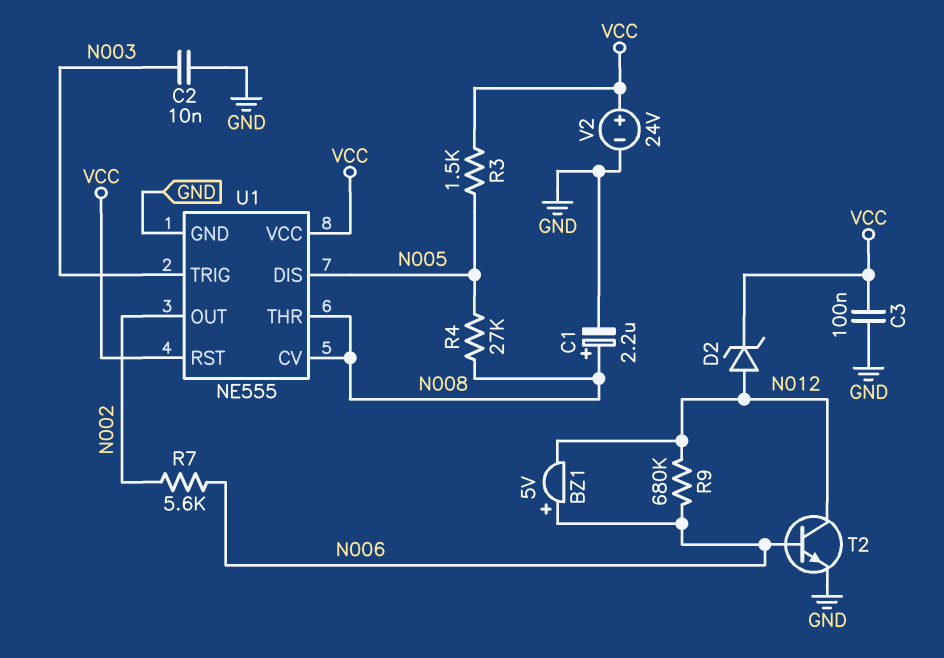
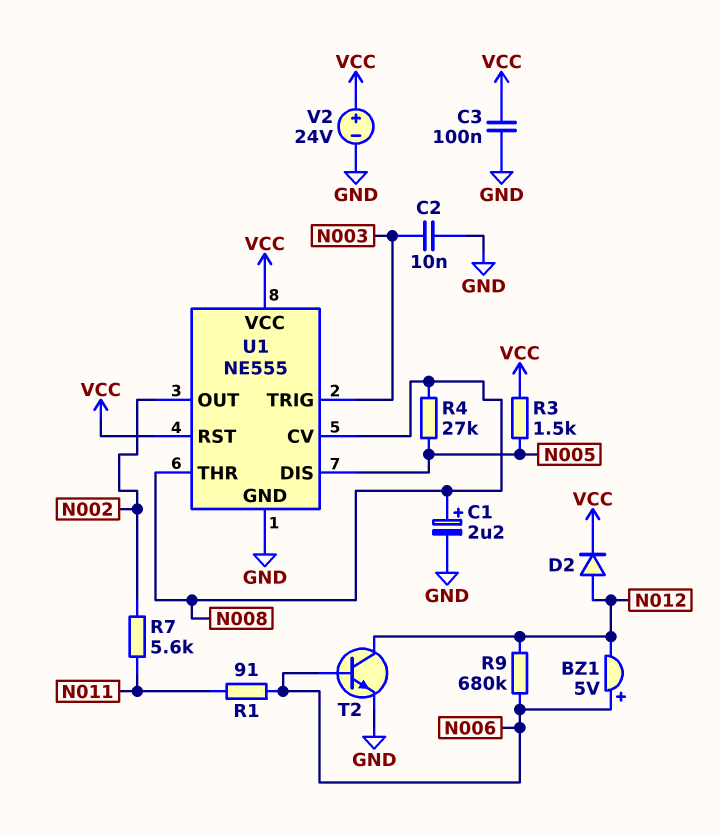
D2: zener (A N012, K VCC) -> diode (A N012, K VCC)
R1: none -> 91 (N006, N011)
R7: 5.6k (N002, N006) -> 5.6k (N002, N011)

